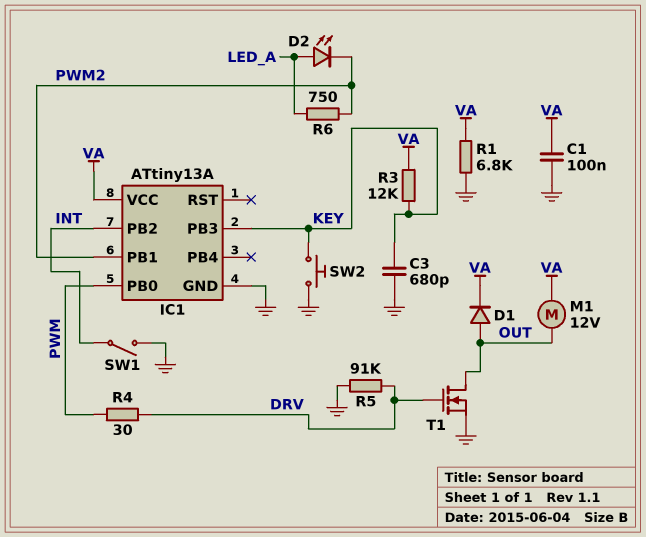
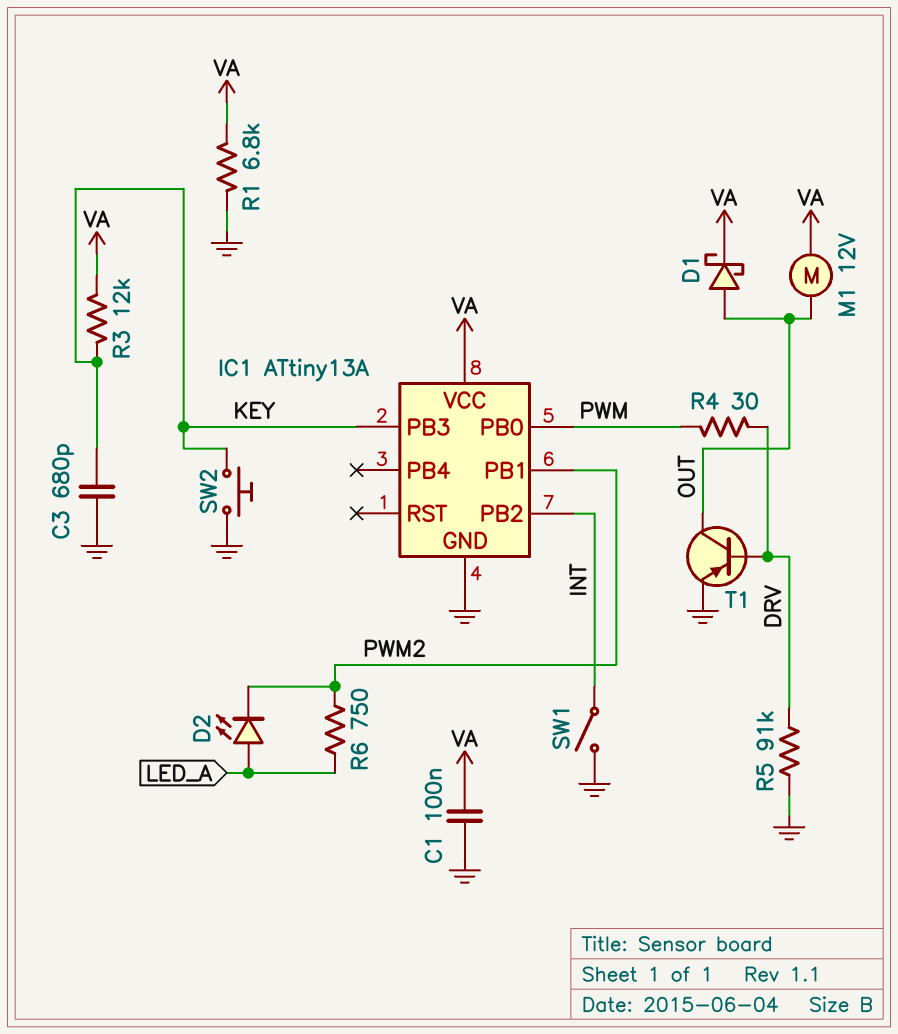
D1: diode (A OUT, K VA) -> schottky (A OUT, K VA)
T1: NMOS (G DRV, D OUT, S GND) -> PNP (B DRV, C OUT, E GND)

